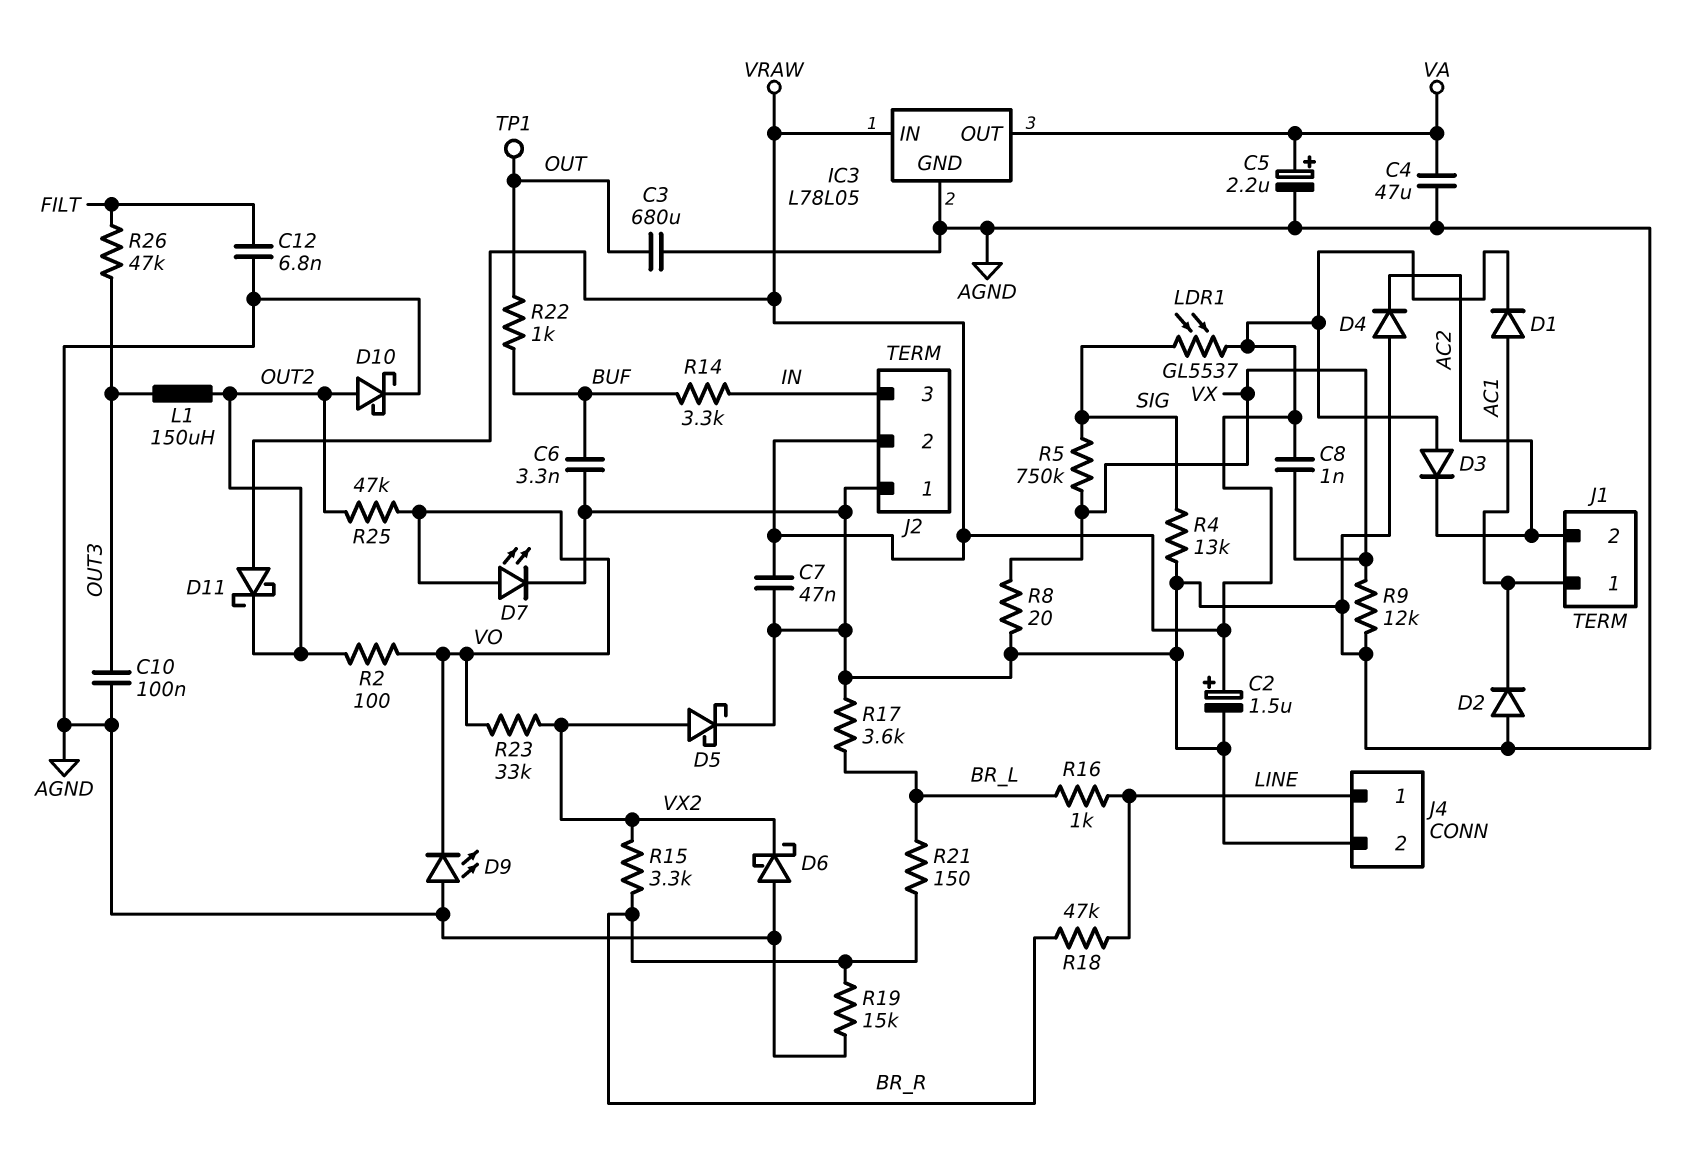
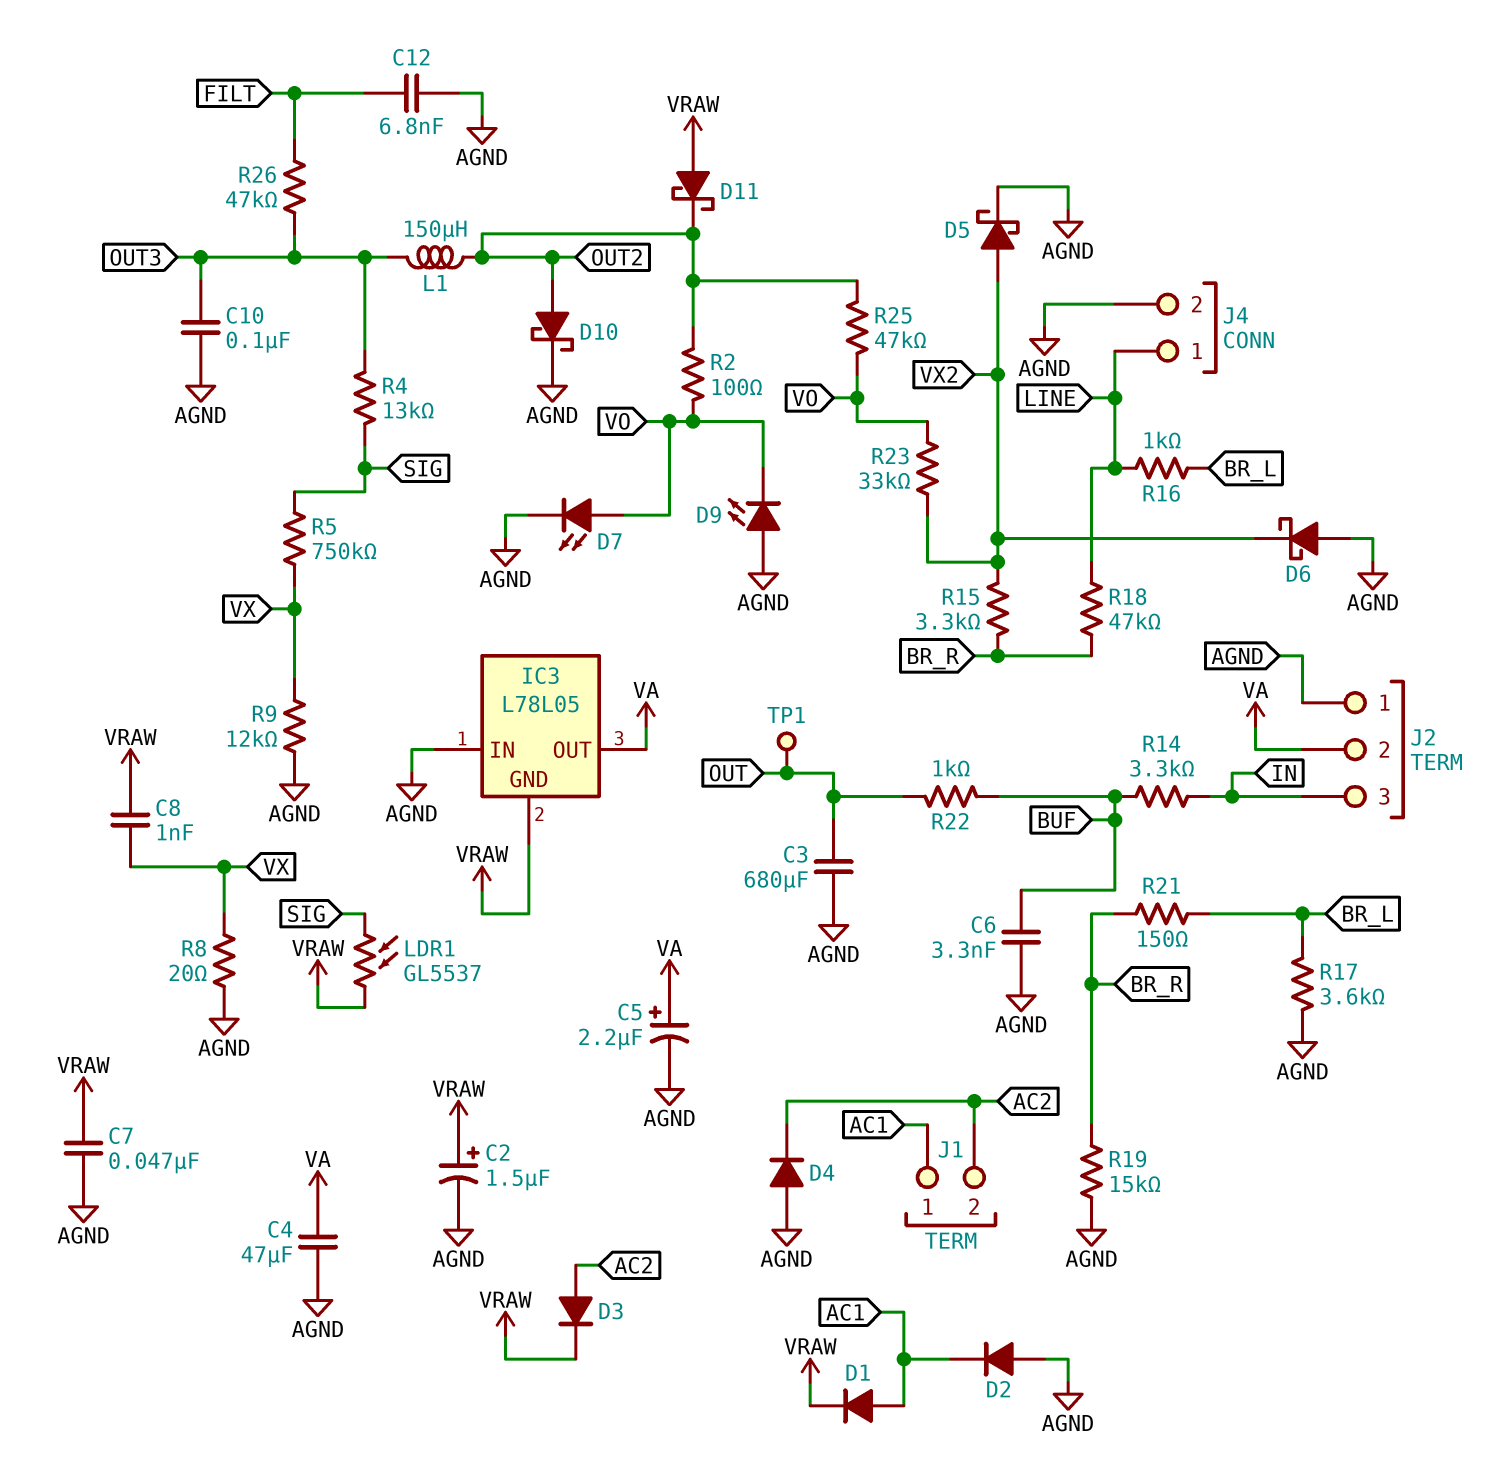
D3: diode (A VRAW, K AC2) -> diode (A AC2, K VRAW)
IC3 pin GND: AGND -> VRAW
IC3 pin IN: VRAW -> AGND
J2 pin 2: VRAW -> VA
R4: 13k (AGND, SIG) -> 13k (OUT3, SIG)

